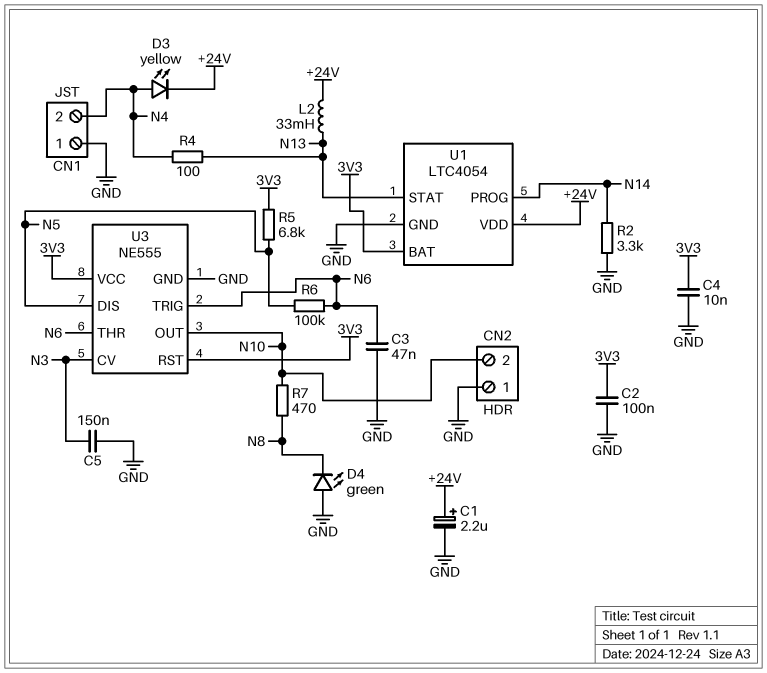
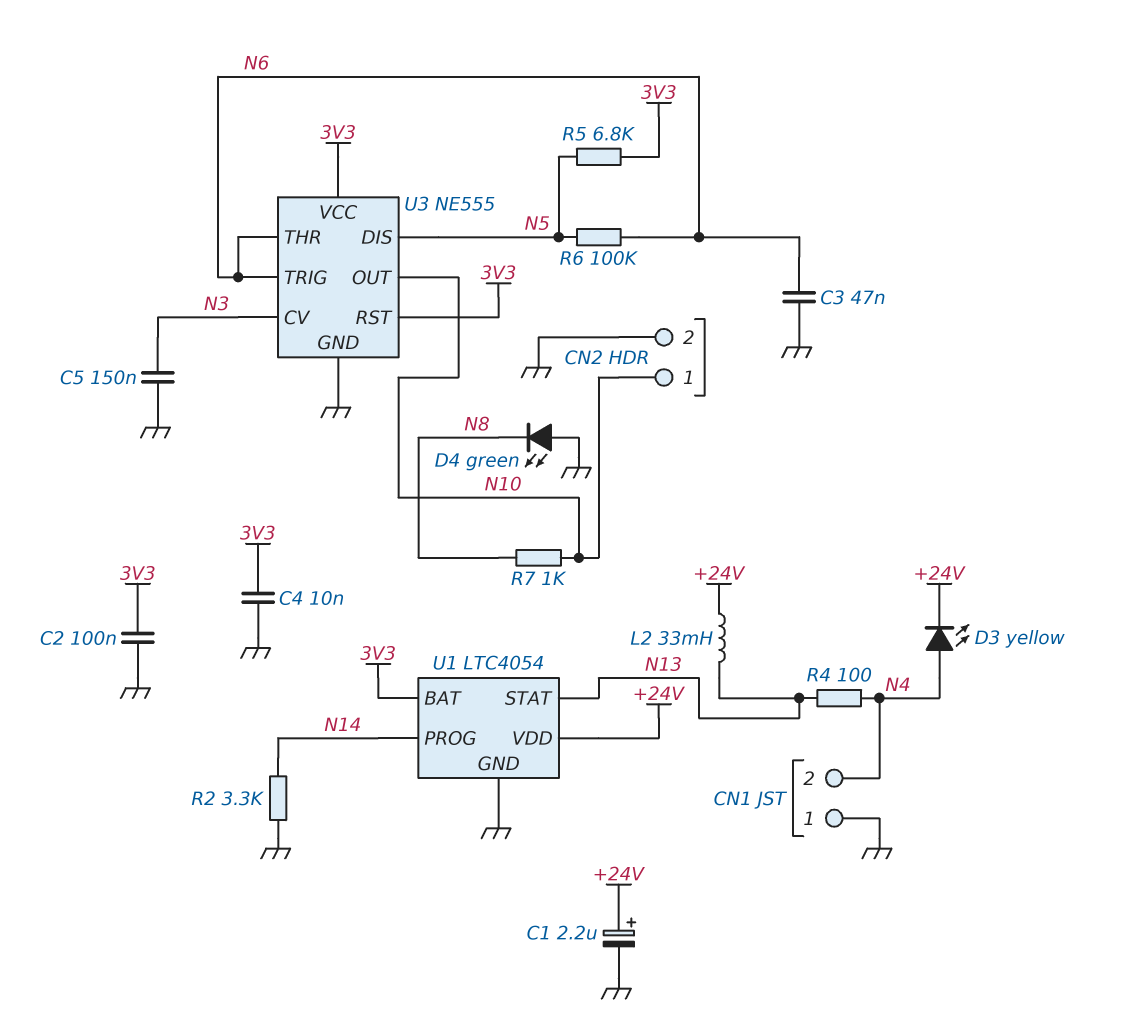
CN2 pin 1: GND -> N10
CN2 pin 2: N10 -> GND
R7: 470 (N8, N10) -> 1k (N8, N10)

